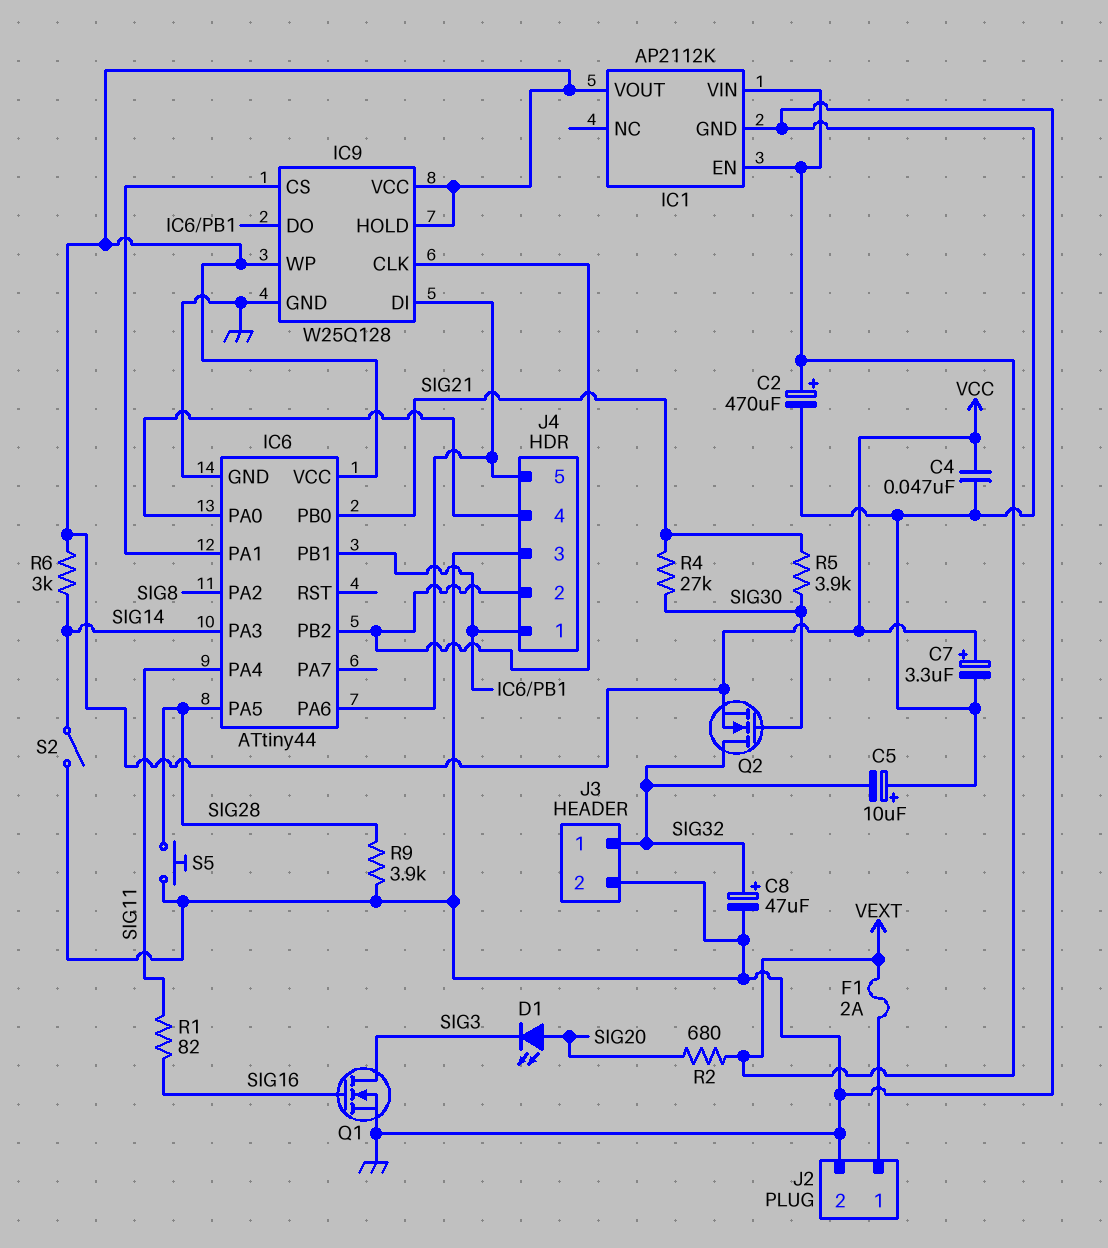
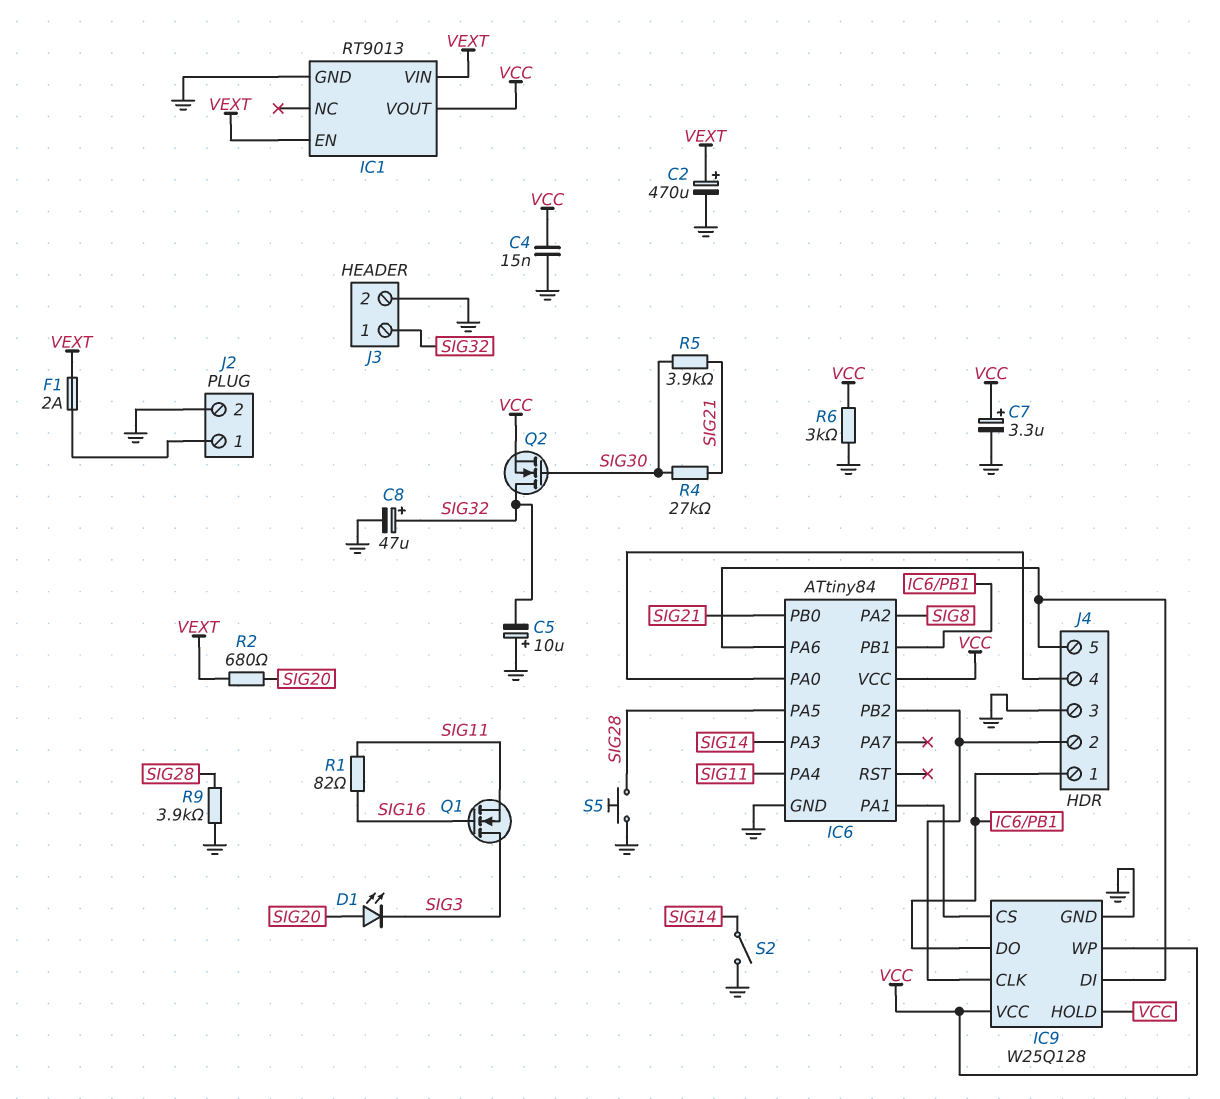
C4: 47nF (GND, VCC) -> 15nF (GND, VCC)
IC1: AP2112K -> RT9013
IC6: ATtiny44 -> ATtiny84
Q1: NMOS (G SIG16, D SIG3, S GND) -> NMOS (G SIG16, D SIG3, S SIG11)
R6: 3k (SIG14, VCC) -> 3k (GND, VCC)

